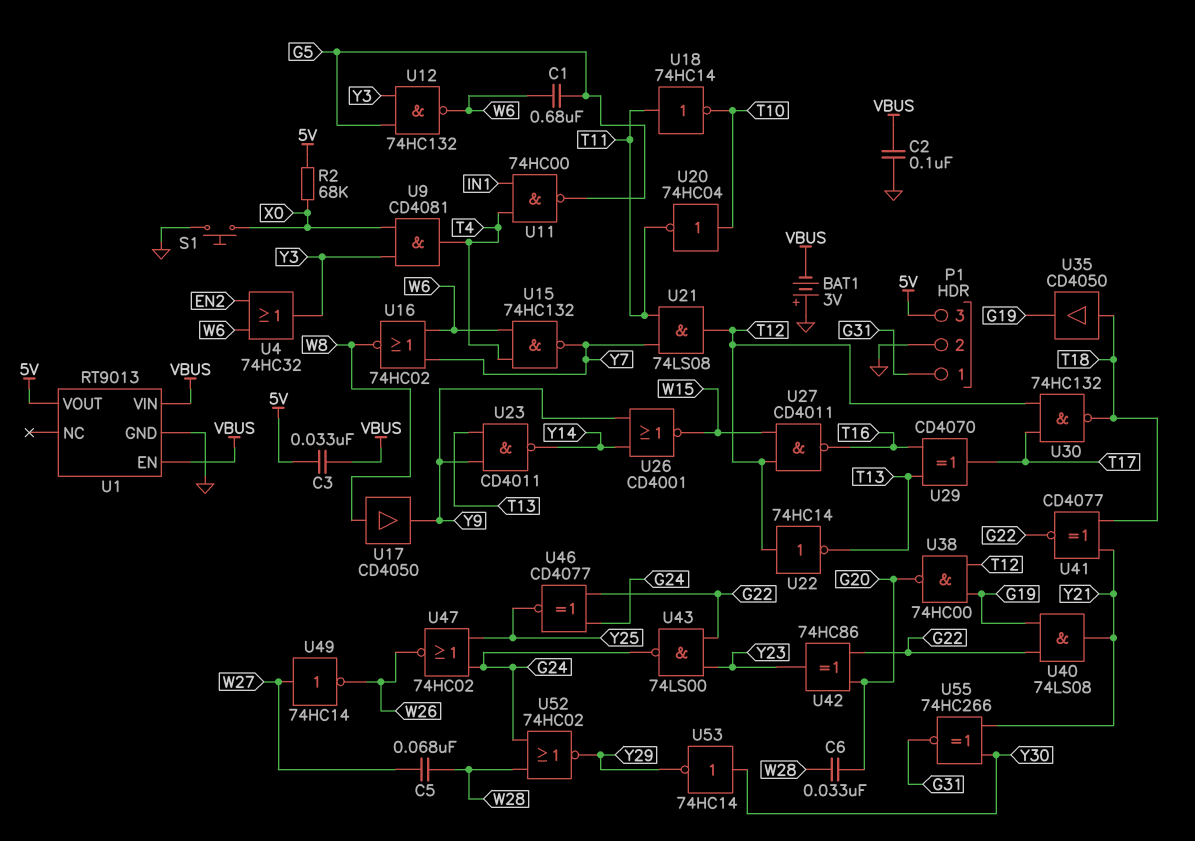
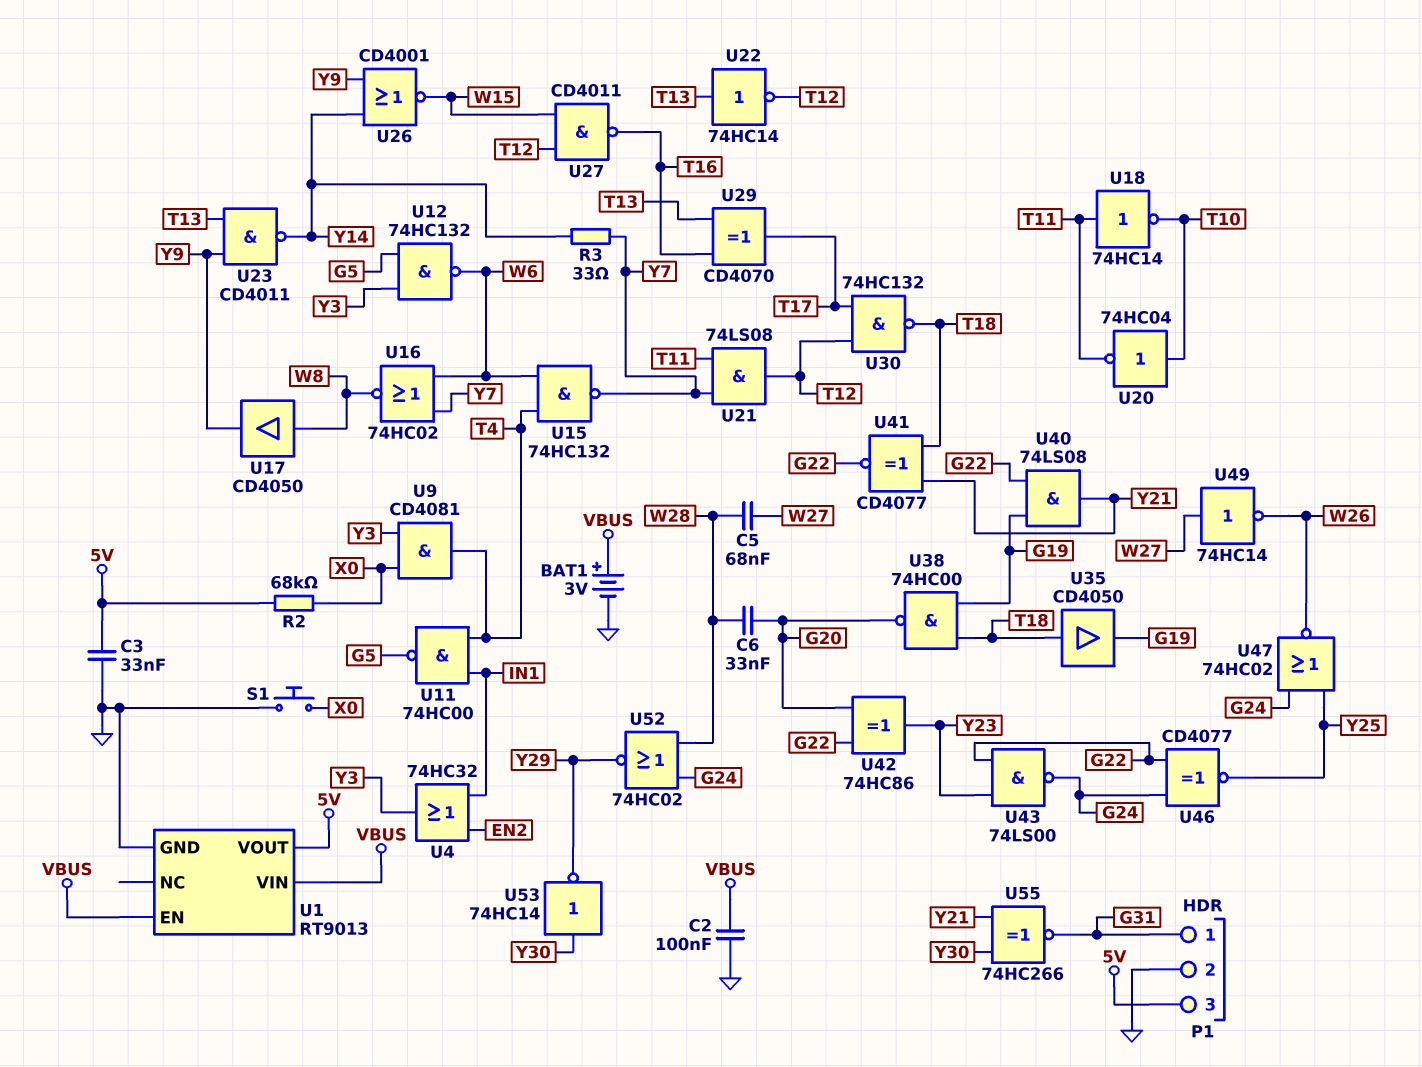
BAT1: 3V (plus GND, minus VBUS) -> 3V (plus VBUS, minus GND)
C1: 680nF (G5, W6) -> none
C3: 33nF (5V, VBUS) -> 33nF (5V, GND)
R3: none -> 33 (Y7, Y14)
U4: OR 74HC32 (in EN2, in W6, out Y3) -> OR 74HC32 (in EN2, in IN1, out Y3)
U22: NOT 74HC14 (in T12, out T13) -> NOT 74HC14 (in T13, out T12)
U38: NAND 74HC00 (in G19, in T12, out G20) -> NAND 74HC00 (in G19, in T18, out G20)

